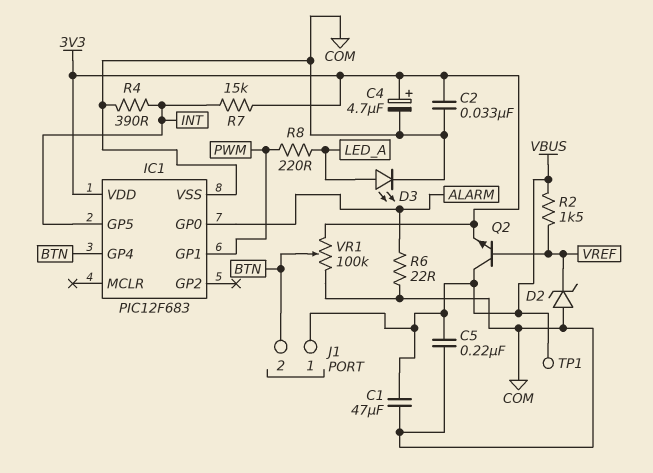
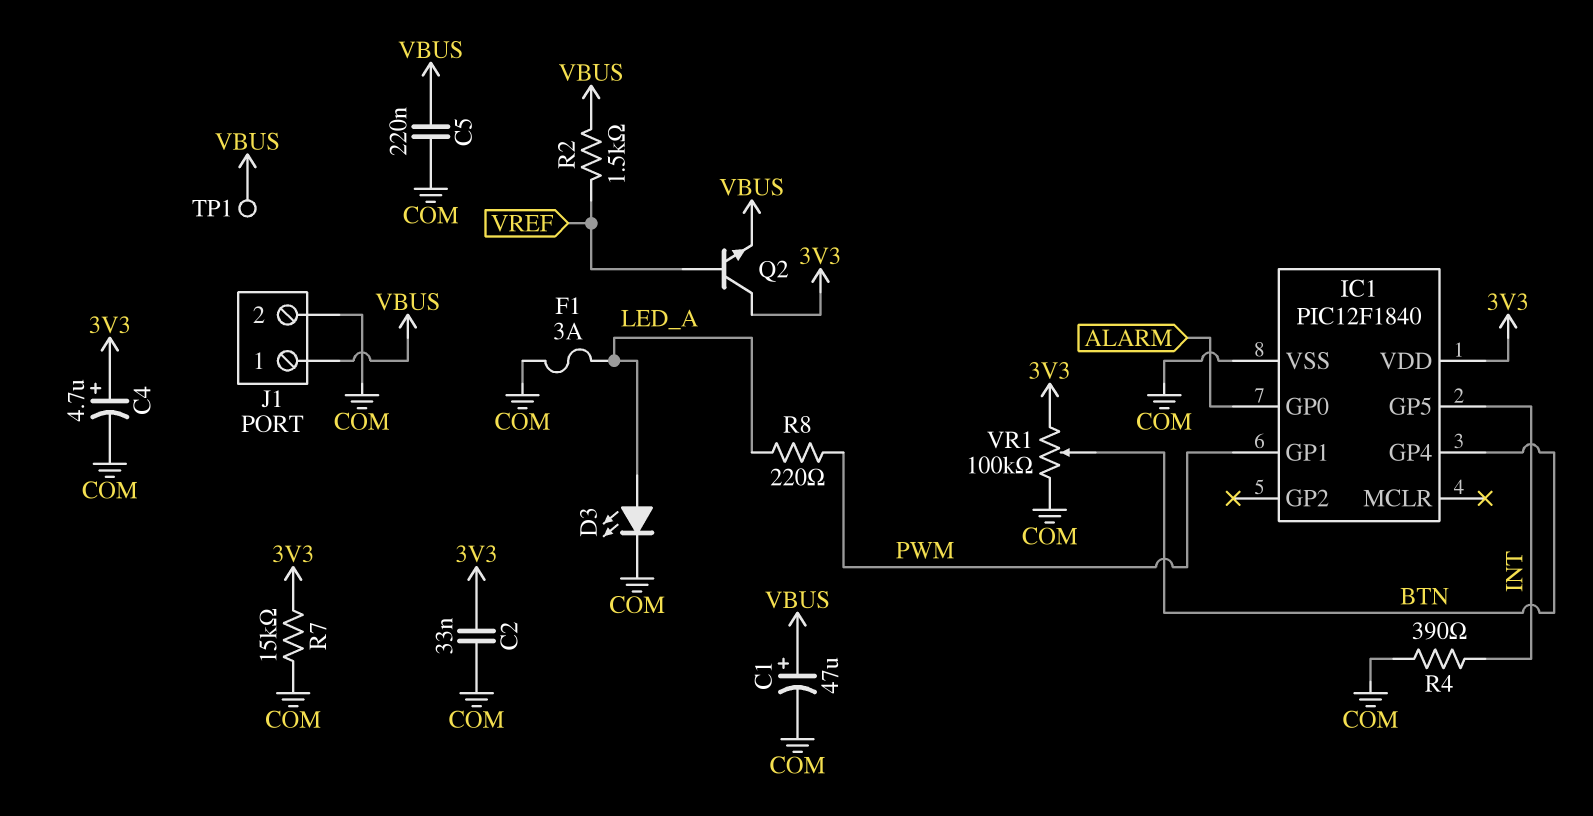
C1: 47uF (COM, VBUS) -> 47uF (plus VBUS, minus COM)
D2: zener (A COM, K VREF) -> none
F1: none -> 3A (COM, LED_A)
IC1: PIC12F683 -> PIC12F1840
J1 pin 2: BTN -> COM
Q2: NPN (B VREF, C VBUS, E 3V3) -> NPN (B VREF, C 3V3, E VBUS)
R6: 22 (ALARM, COM) -> none
R7: 15k (3V3, INT) -> 15k (3V3, COM)

